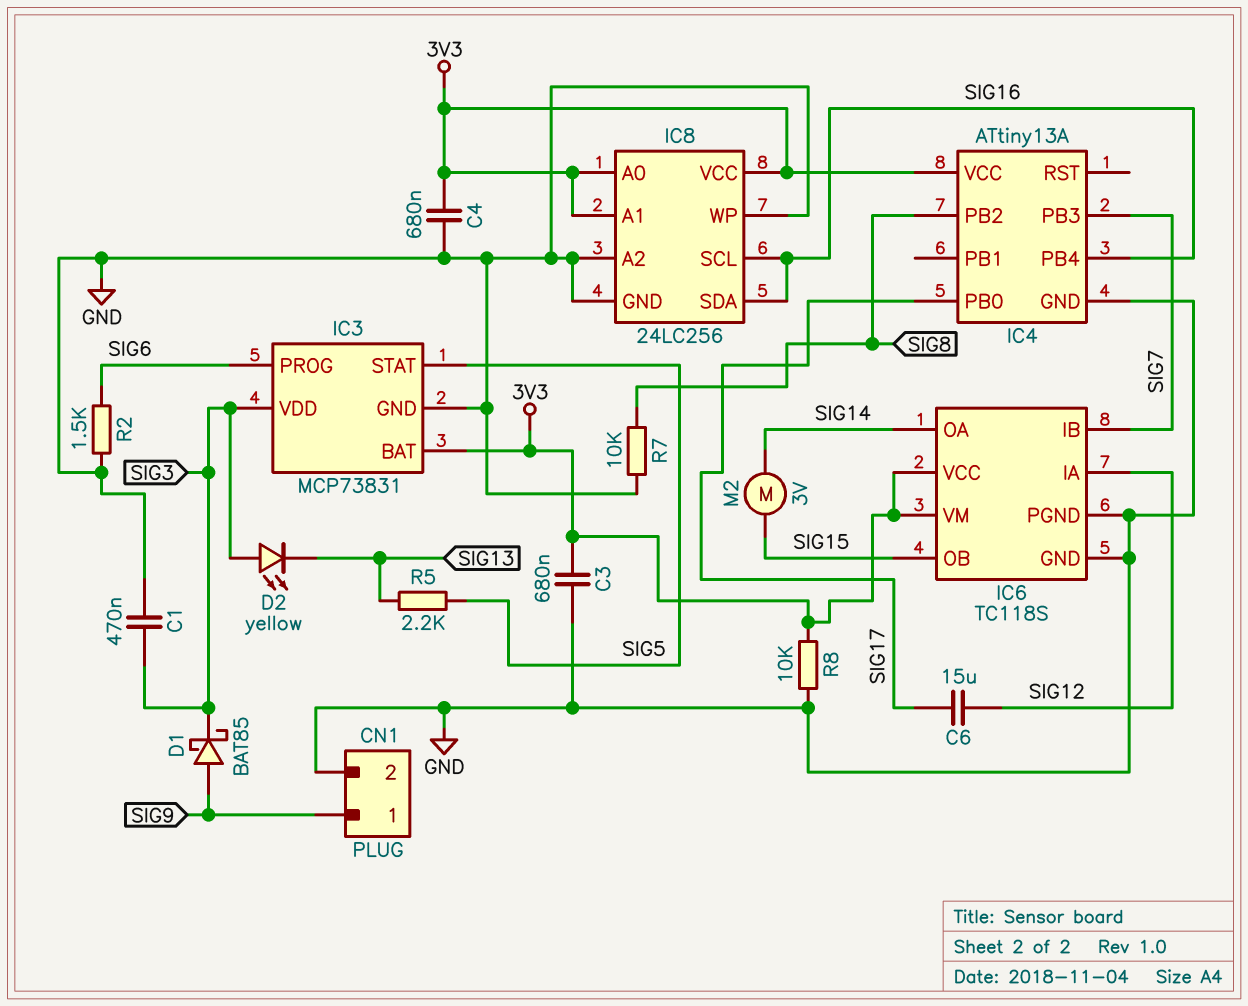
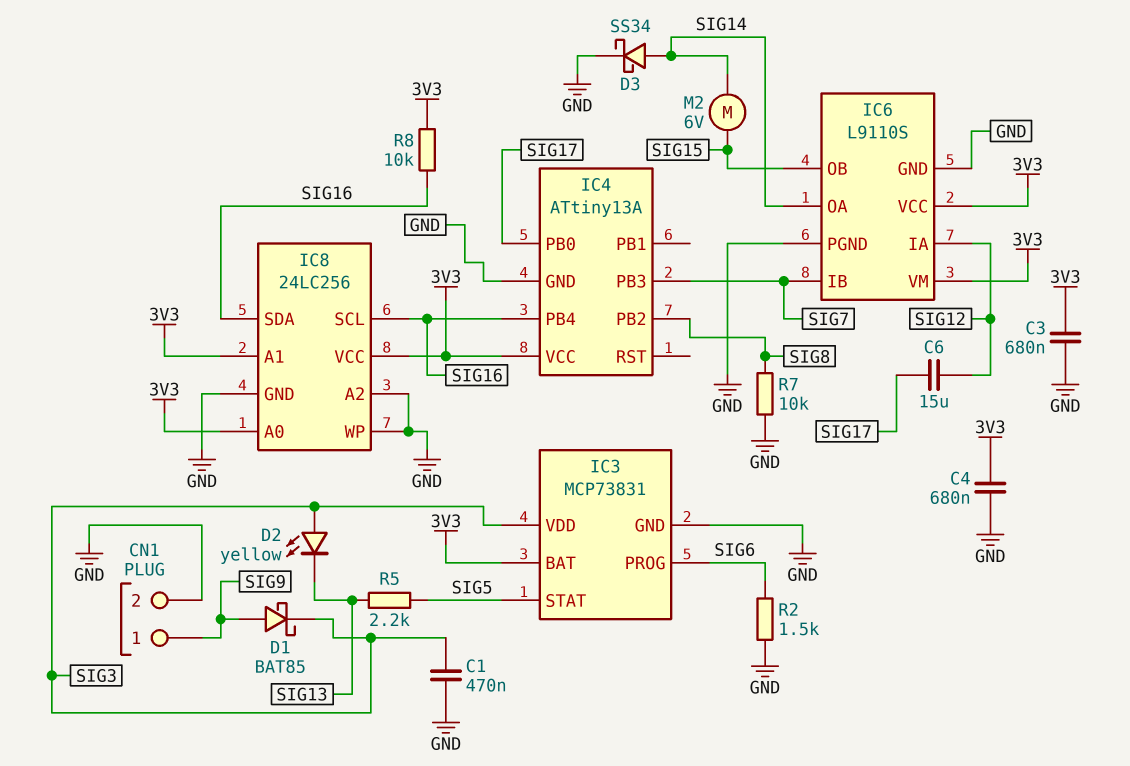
D3: none -> schottky SS34 (A SIG14, K GND)
IC6: TC118S -> L9110S
M2: motor 3V (SIG14, SIG15) -> motor 6V (SIG14, SIG15)
R8: 10k (3V3, GND) -> 10k (3V3, SIG16)

